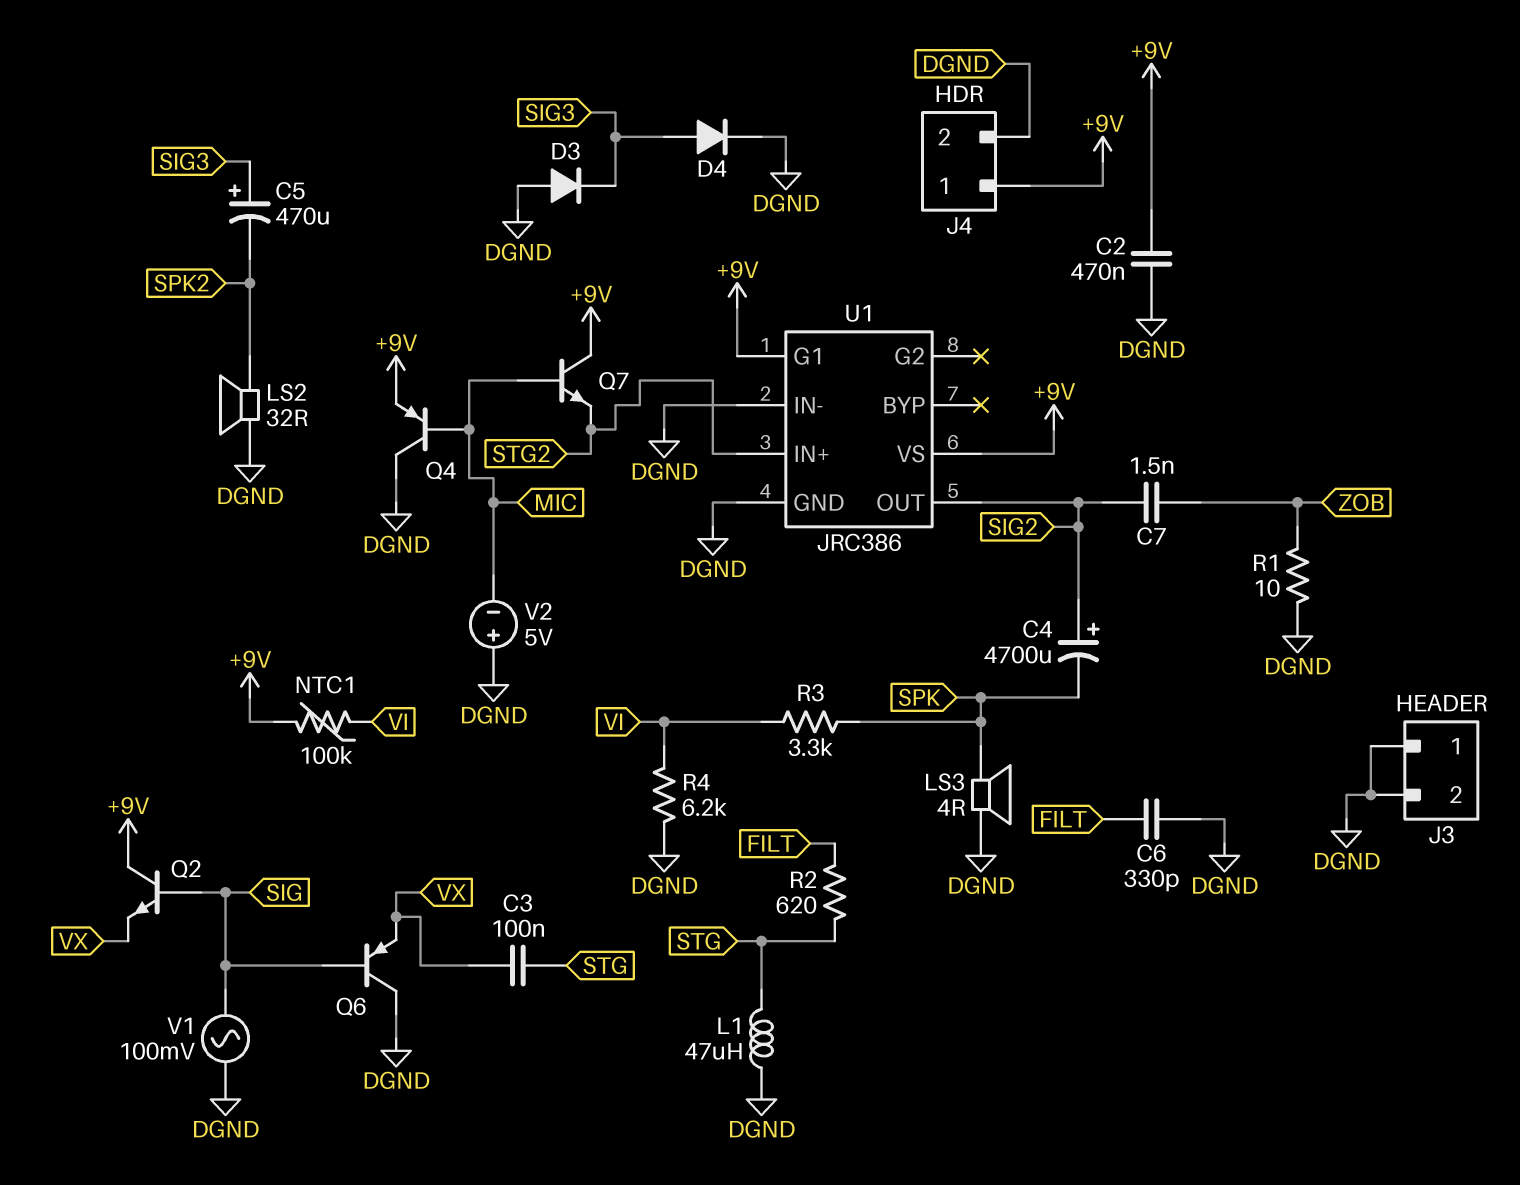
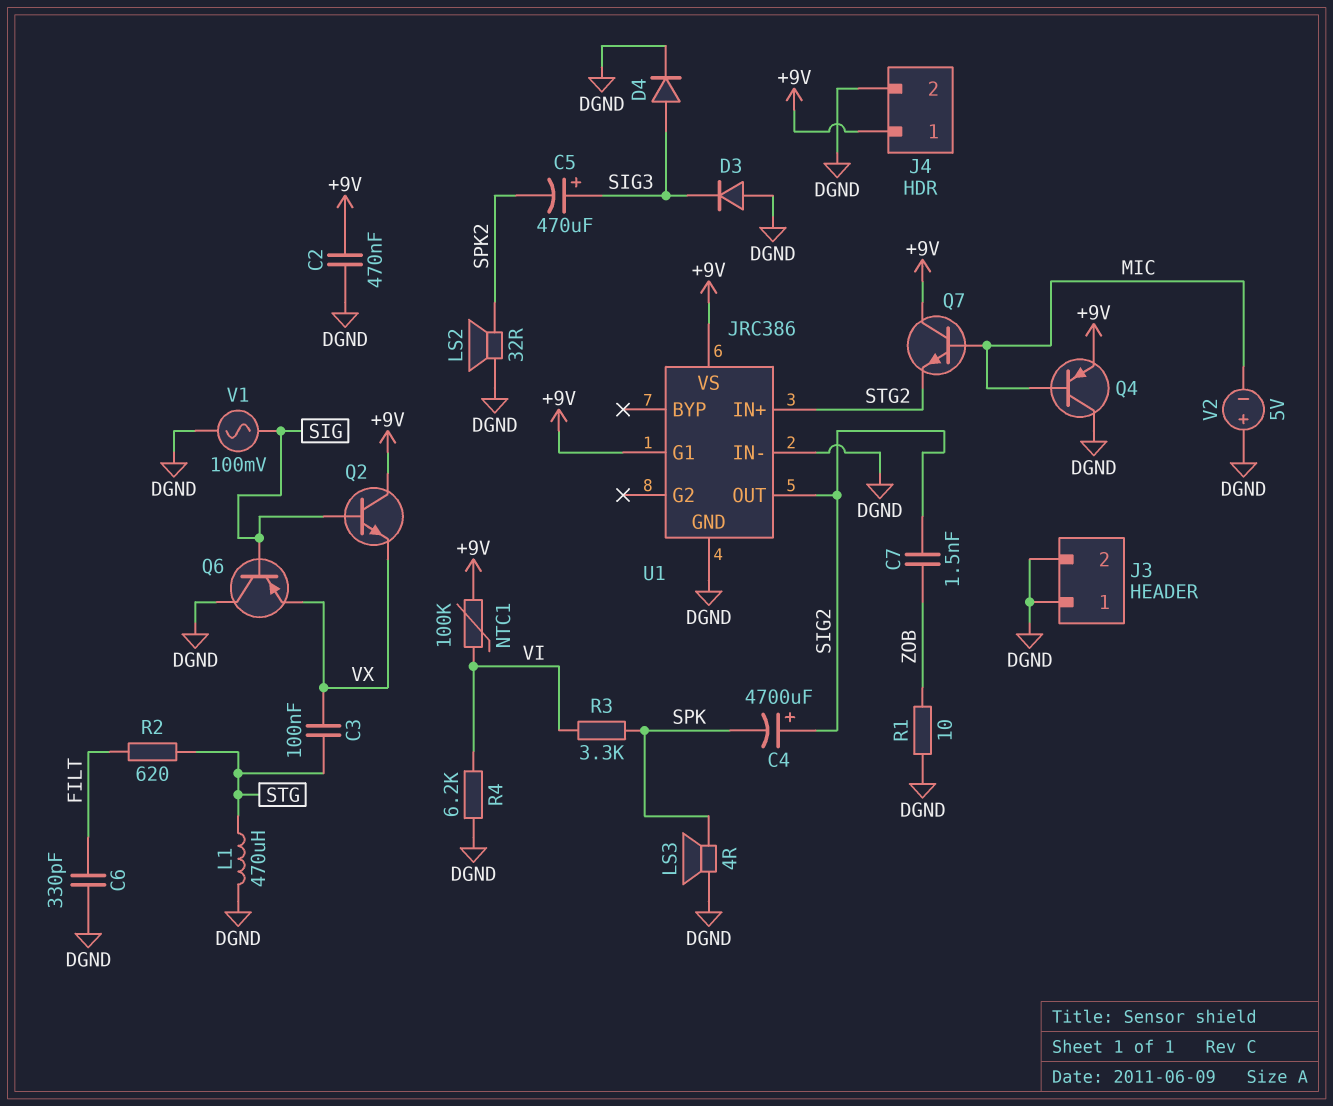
L1: 47uH (DGND, STG) -> 470uH (DGND, STG)

